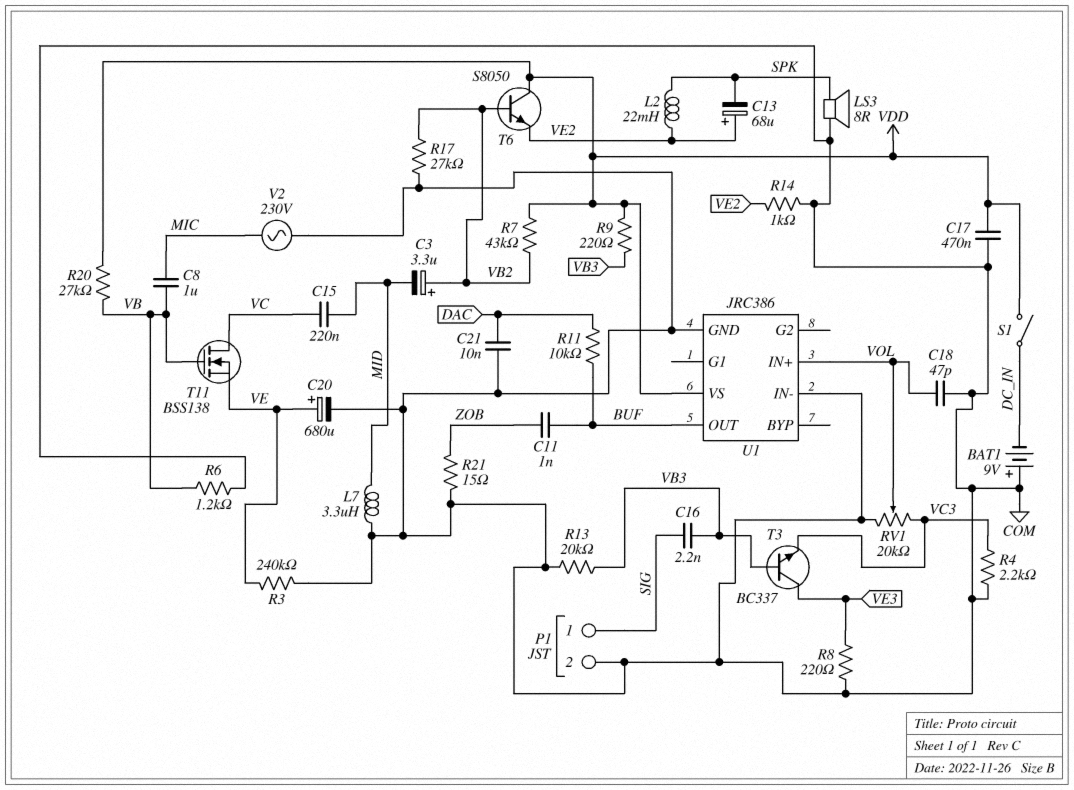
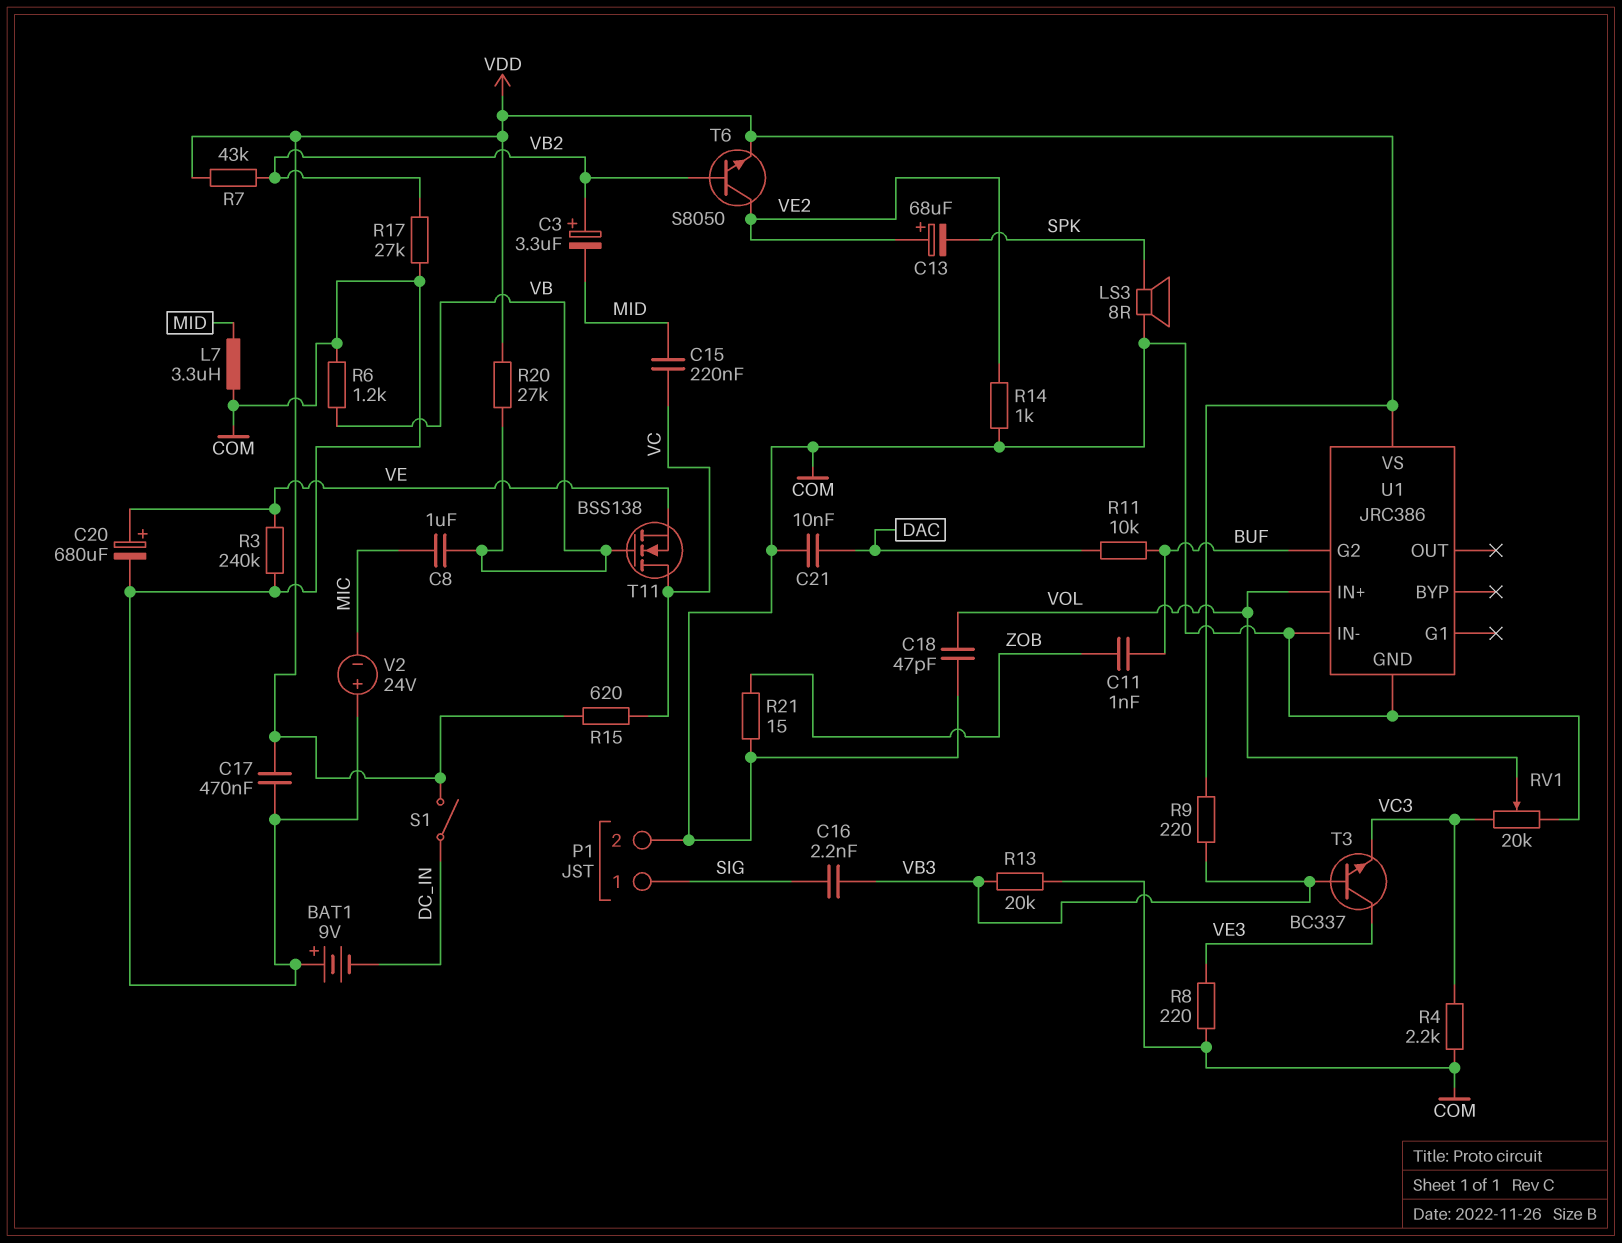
L2: 22mH (SPK, VE2) -> none
R15: none -> 620 (VC, VDD)
T6: NPN S8050 (B VB2, C VDD, E VE2) -> NPN S8050 (B VB2, C VE2, E VDD)
U1 pin G2: none -> BUF
U1 pin OUT: BUF -> none
V2: AC 230V (COM, MIC) -> 24V (plus COM, minus MIC)

